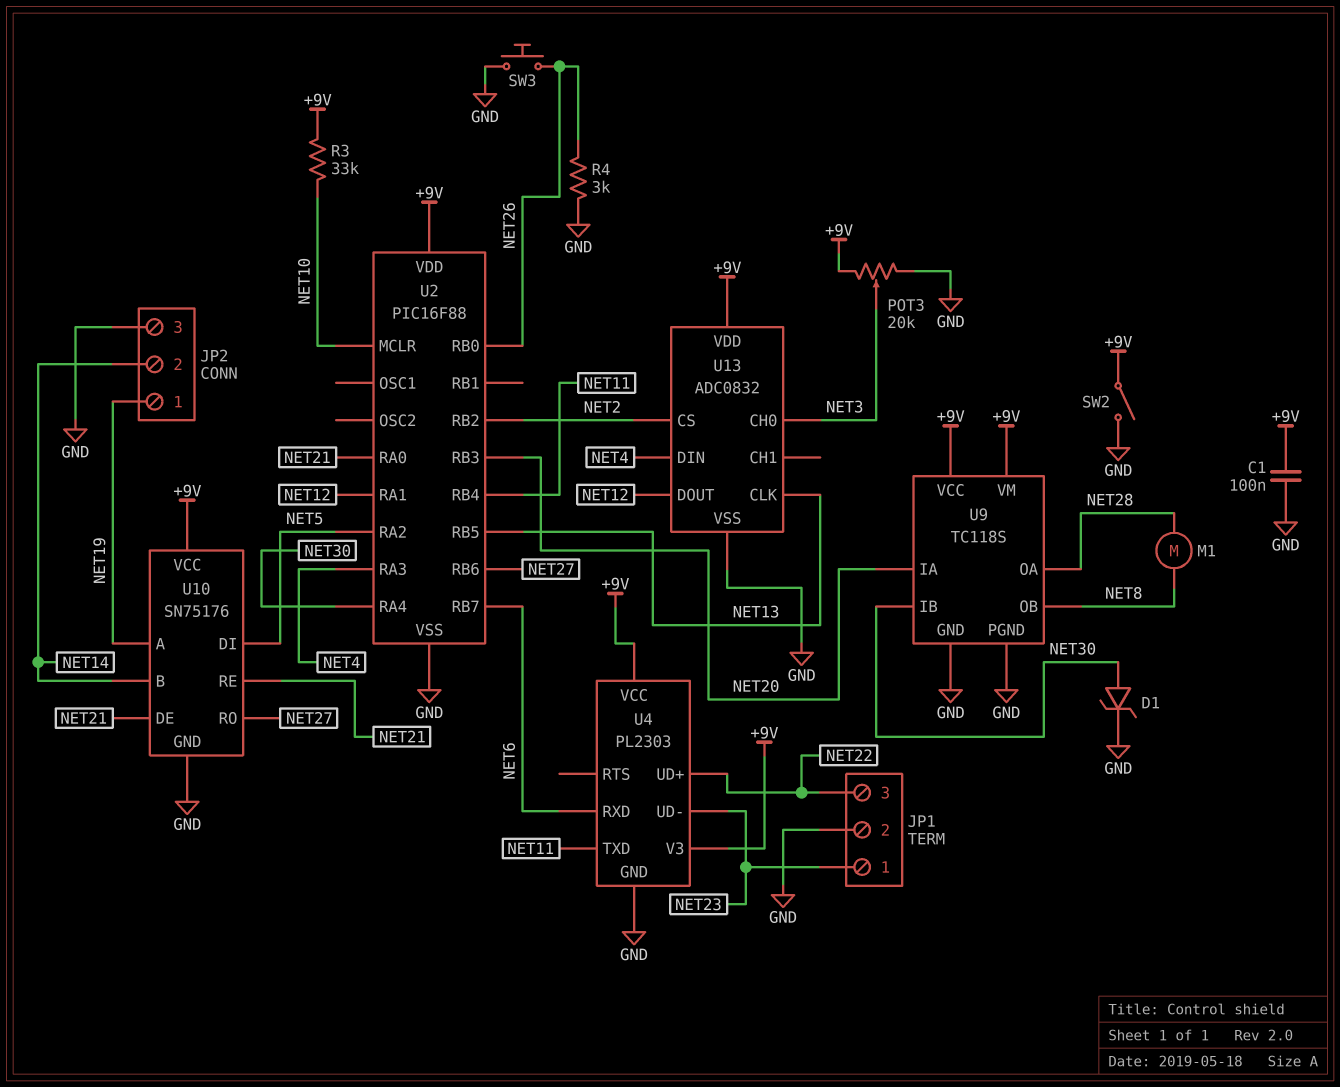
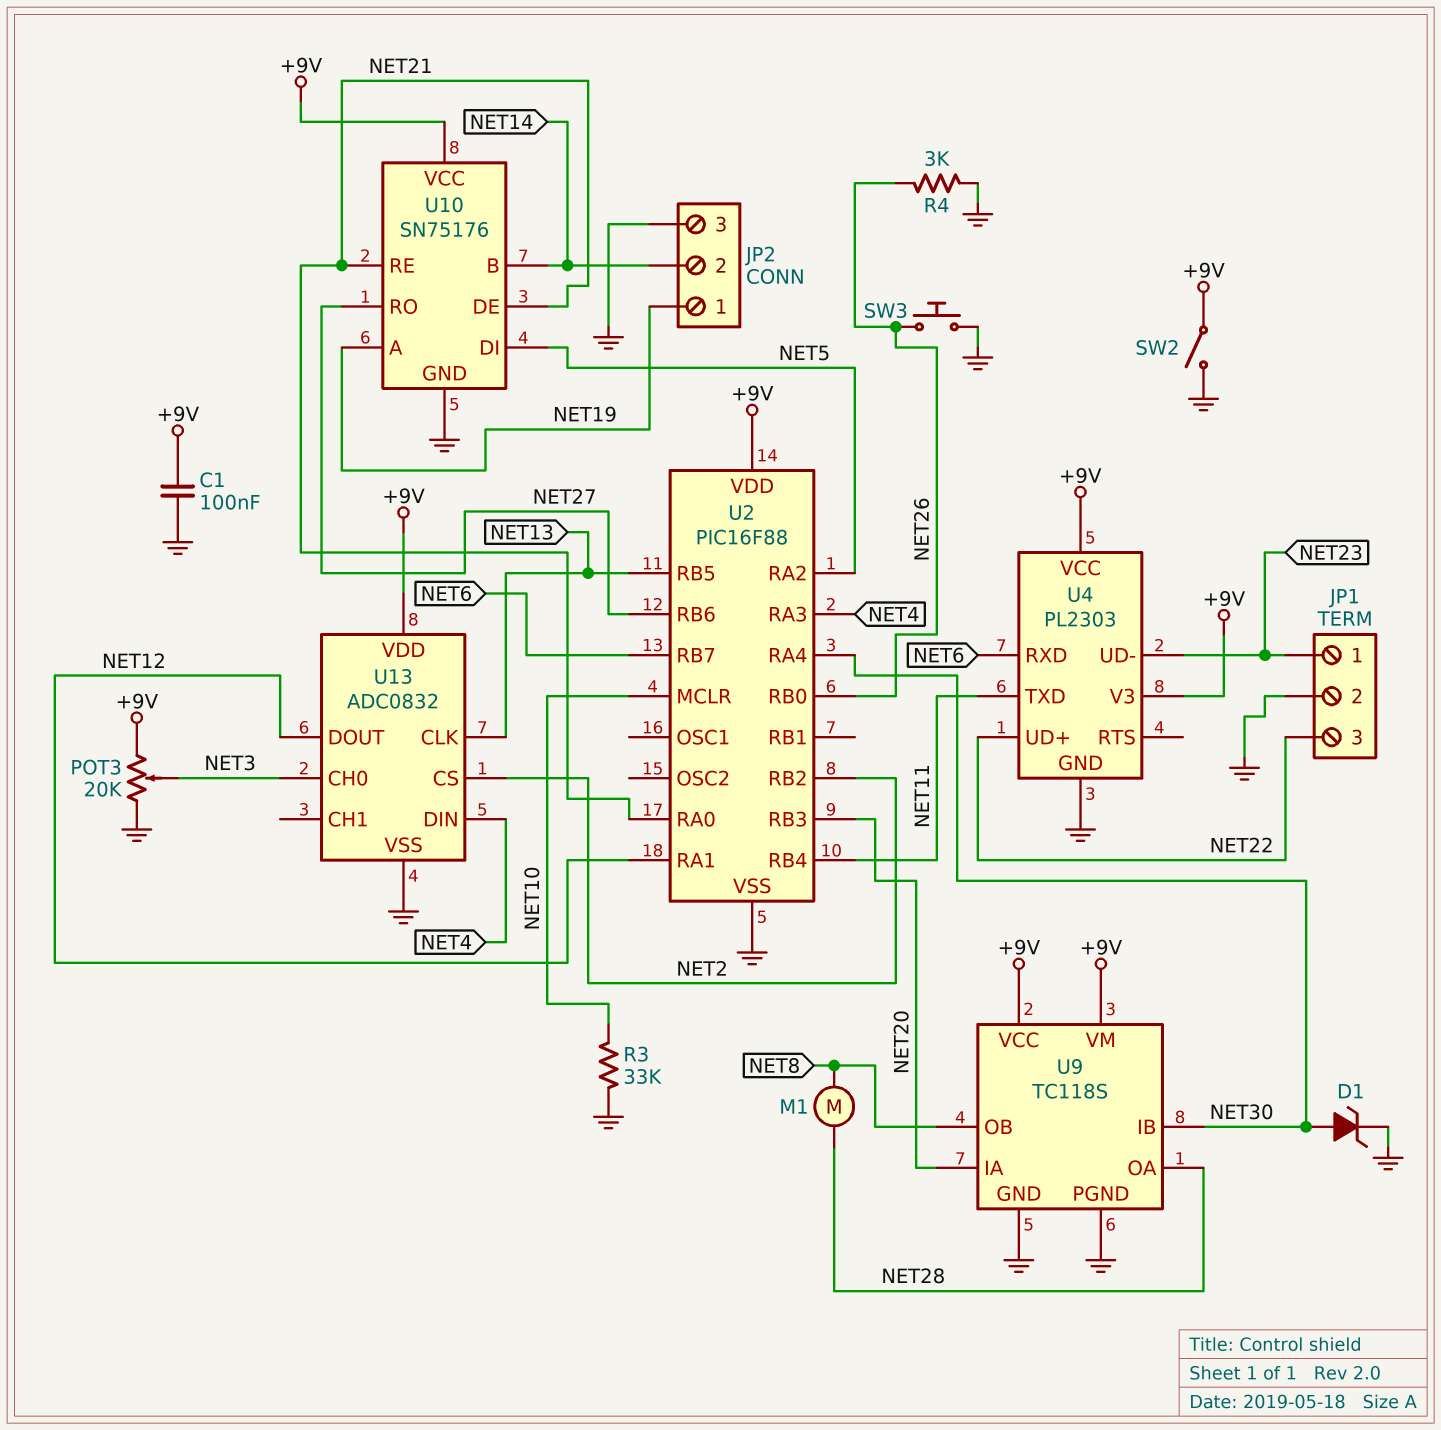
R3: 33k (+9V, NET10) -> 33k (GND, NET10)

